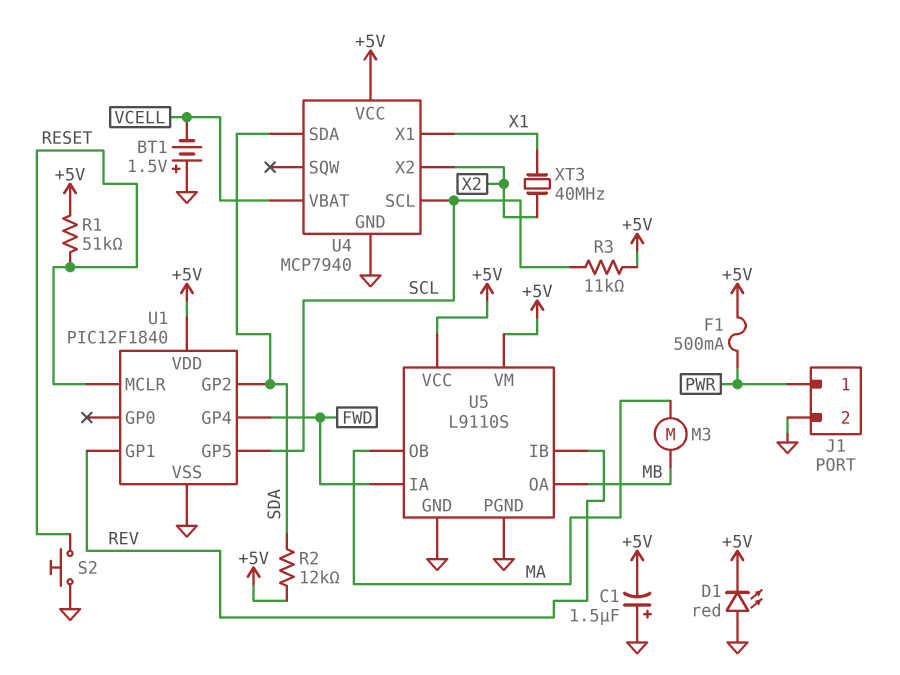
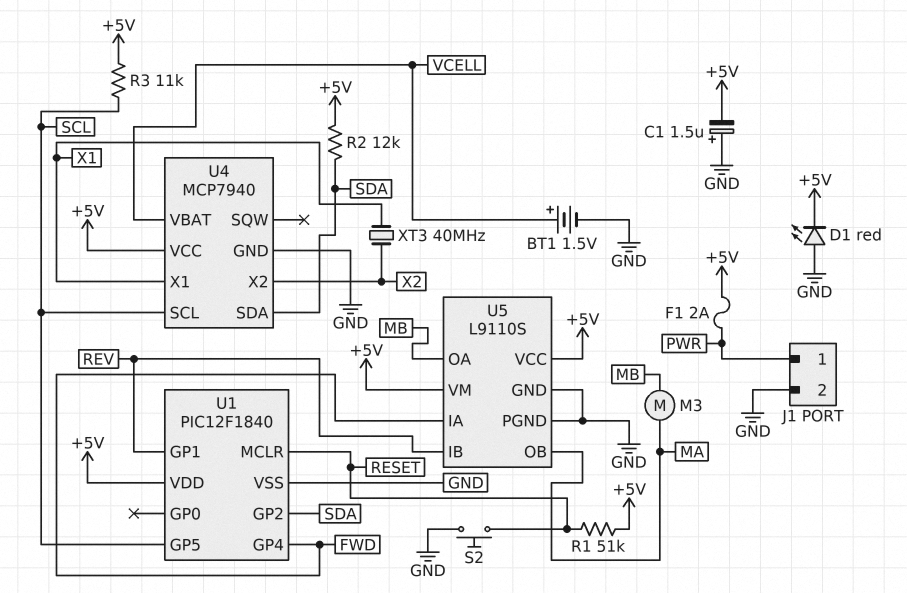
BT1: 1.5V (plus GND, minus VCELL) -> 1.5V (plus VCELL, minus GND)
F1: 500mA (+5V, PWR) -> 2A (+5V, PWR)

